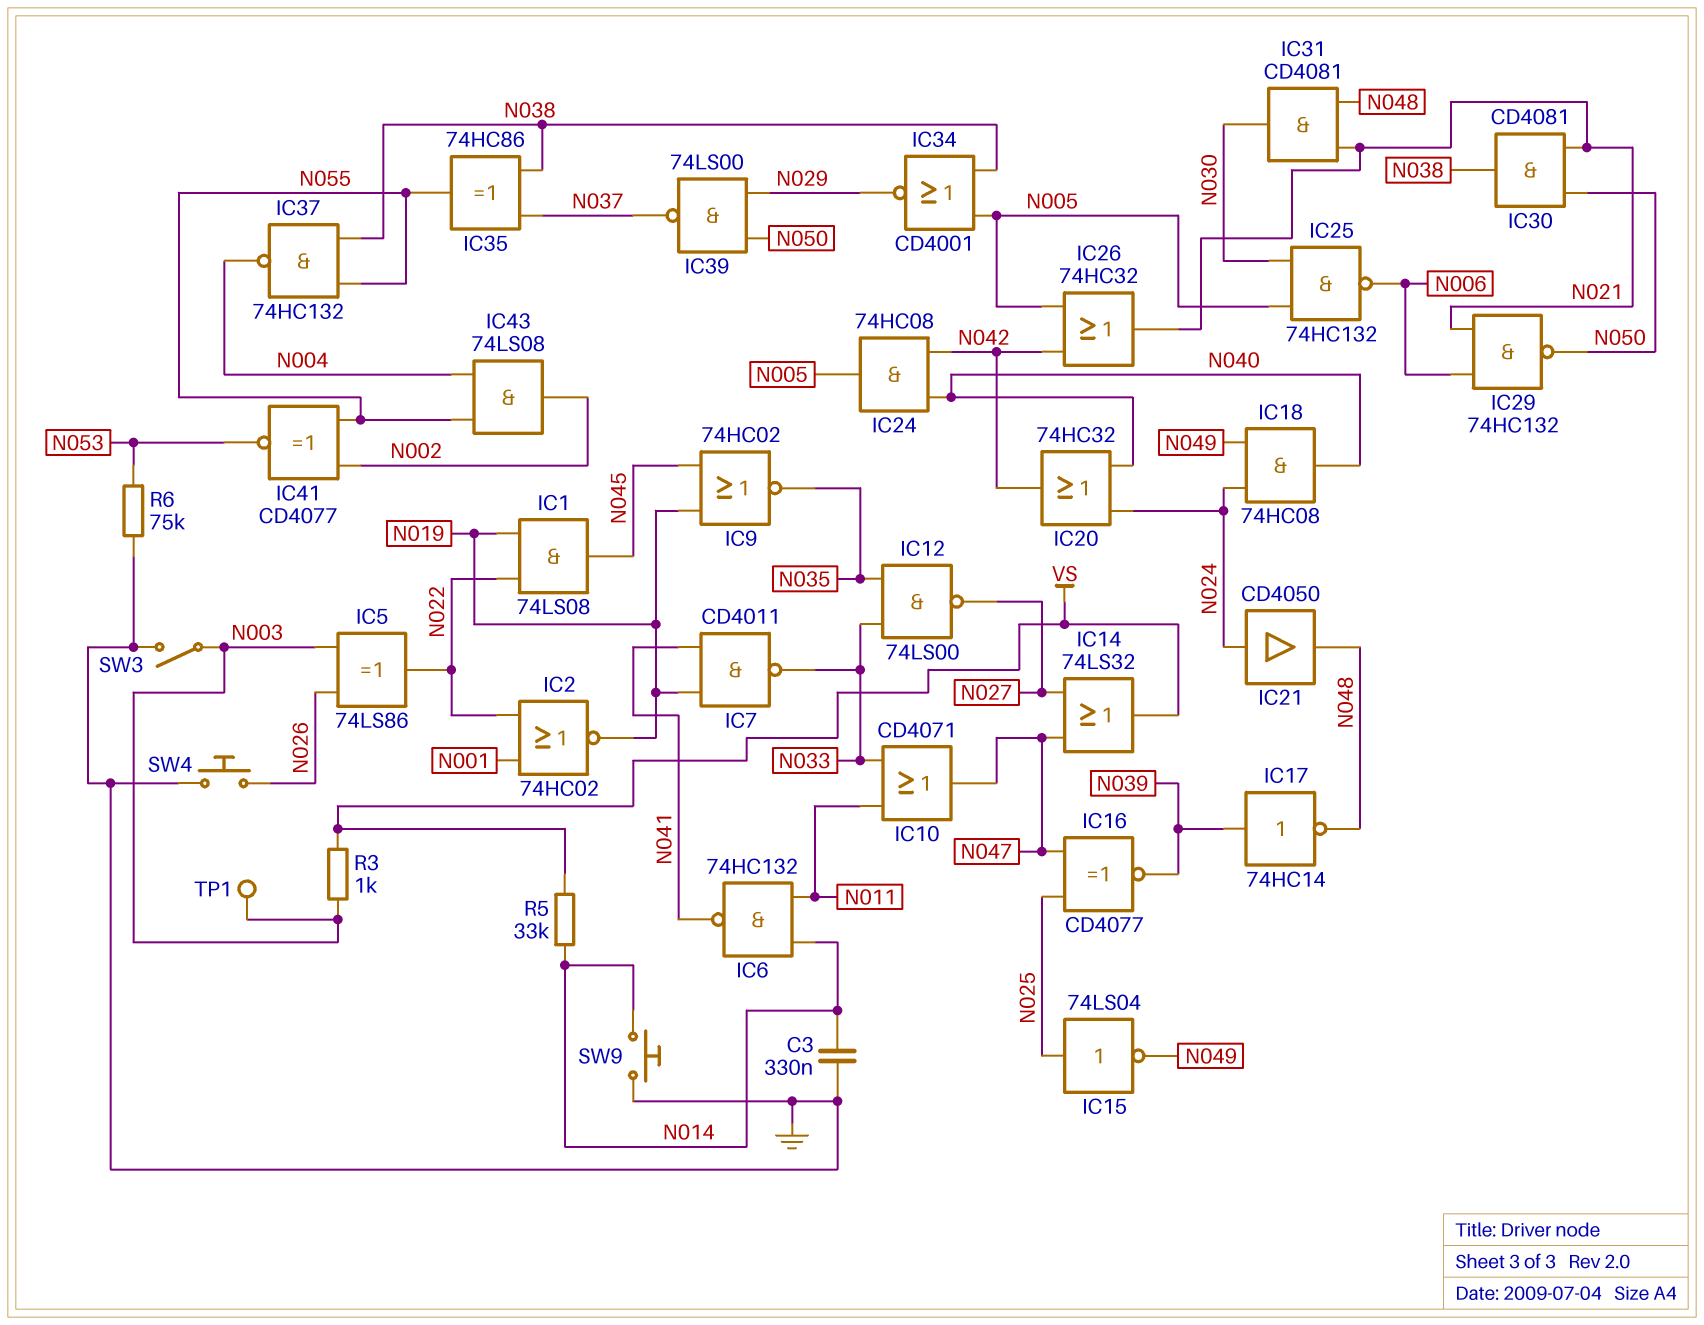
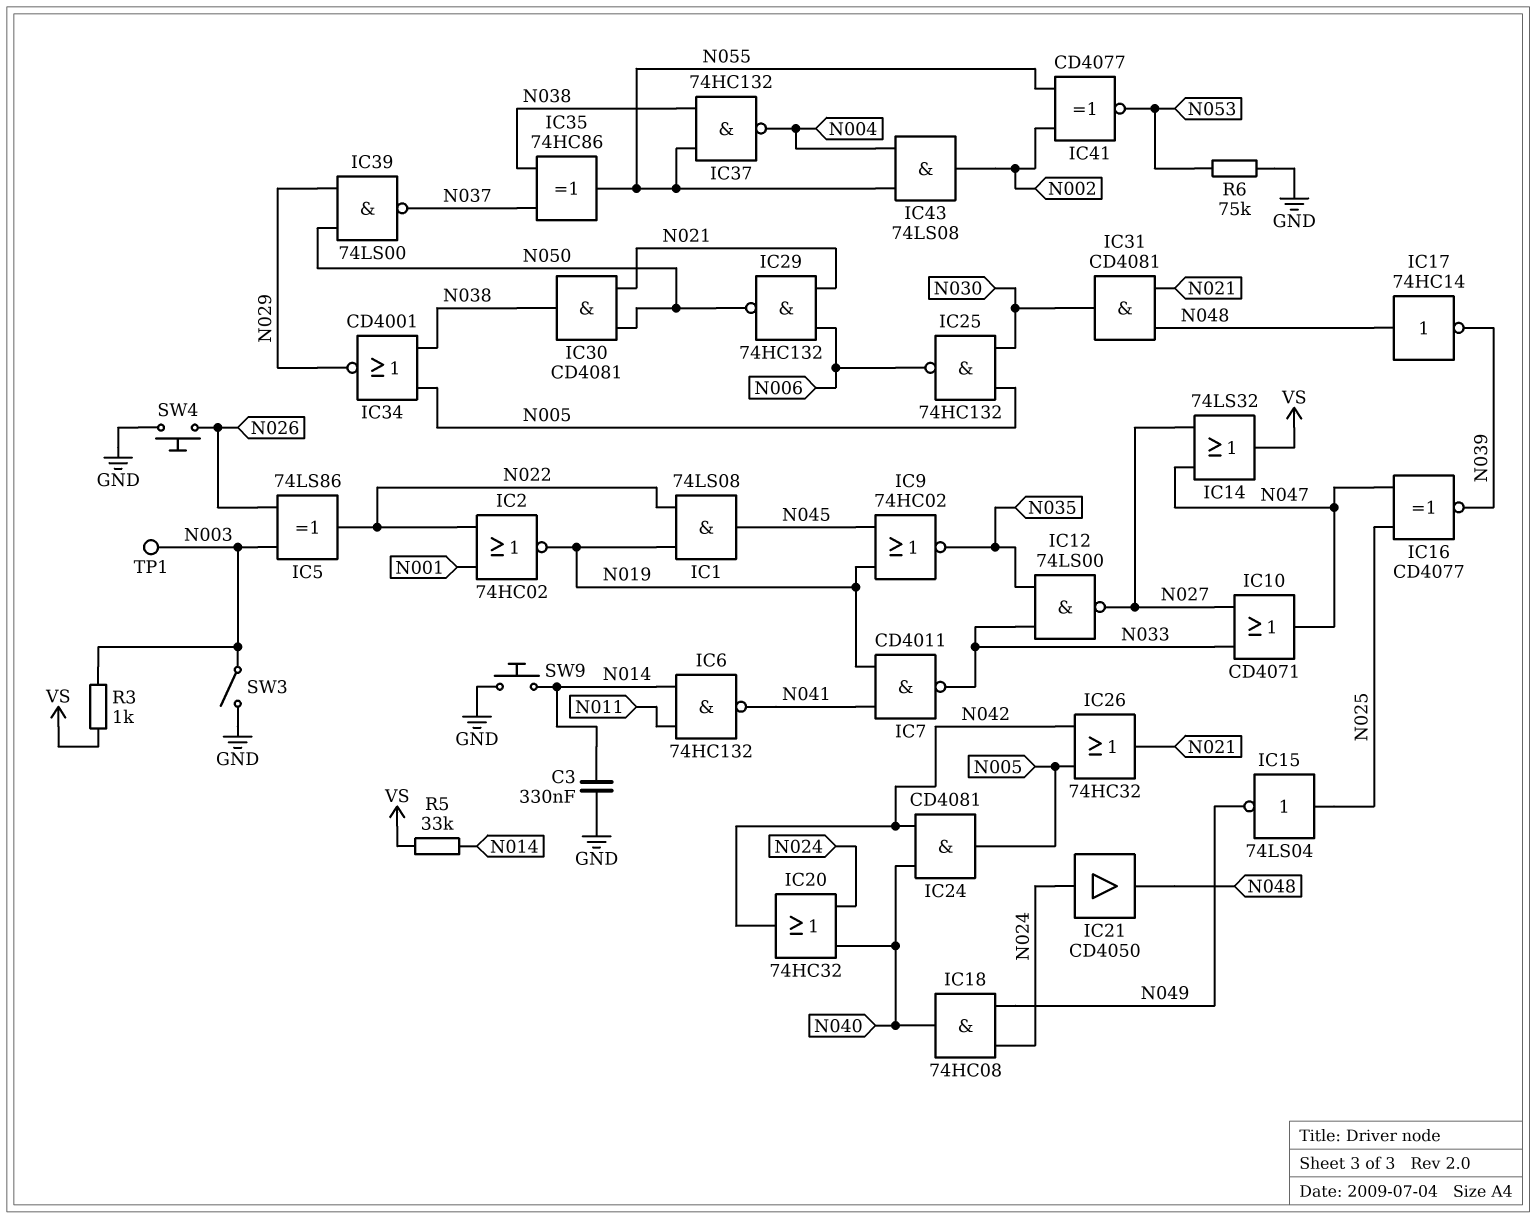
IC10: OR CD4071 (in N011, in N033, out N047) -> OR CD4071 (in N027, in N033, out N047)
IC17: NOT 74HC14 (in N039, out N048) -> NOT 74HC14 (in N048, out N039)
IC24: AND 74HC08 (in N040, in N042, out N005) -> AND CD4081 (in N040, in N042, out N005)

